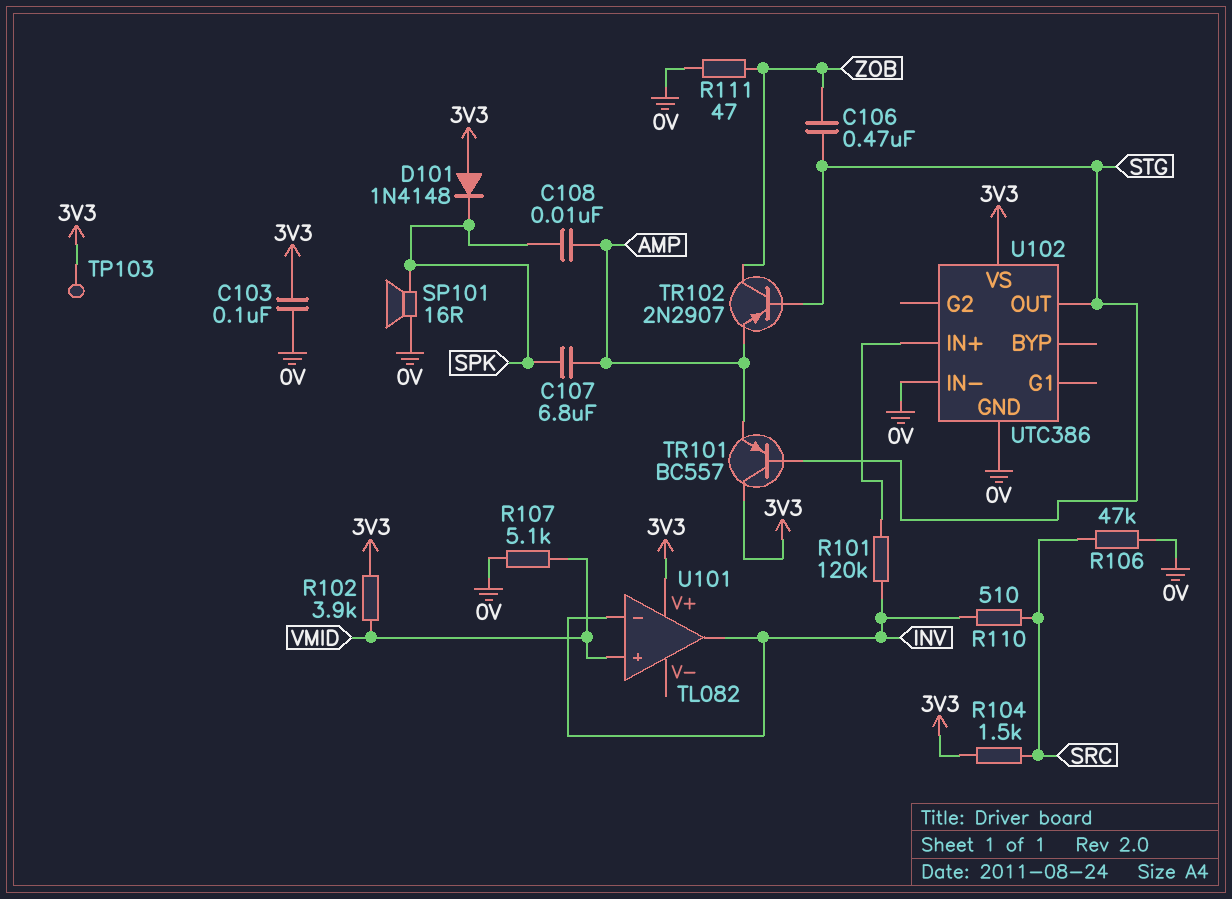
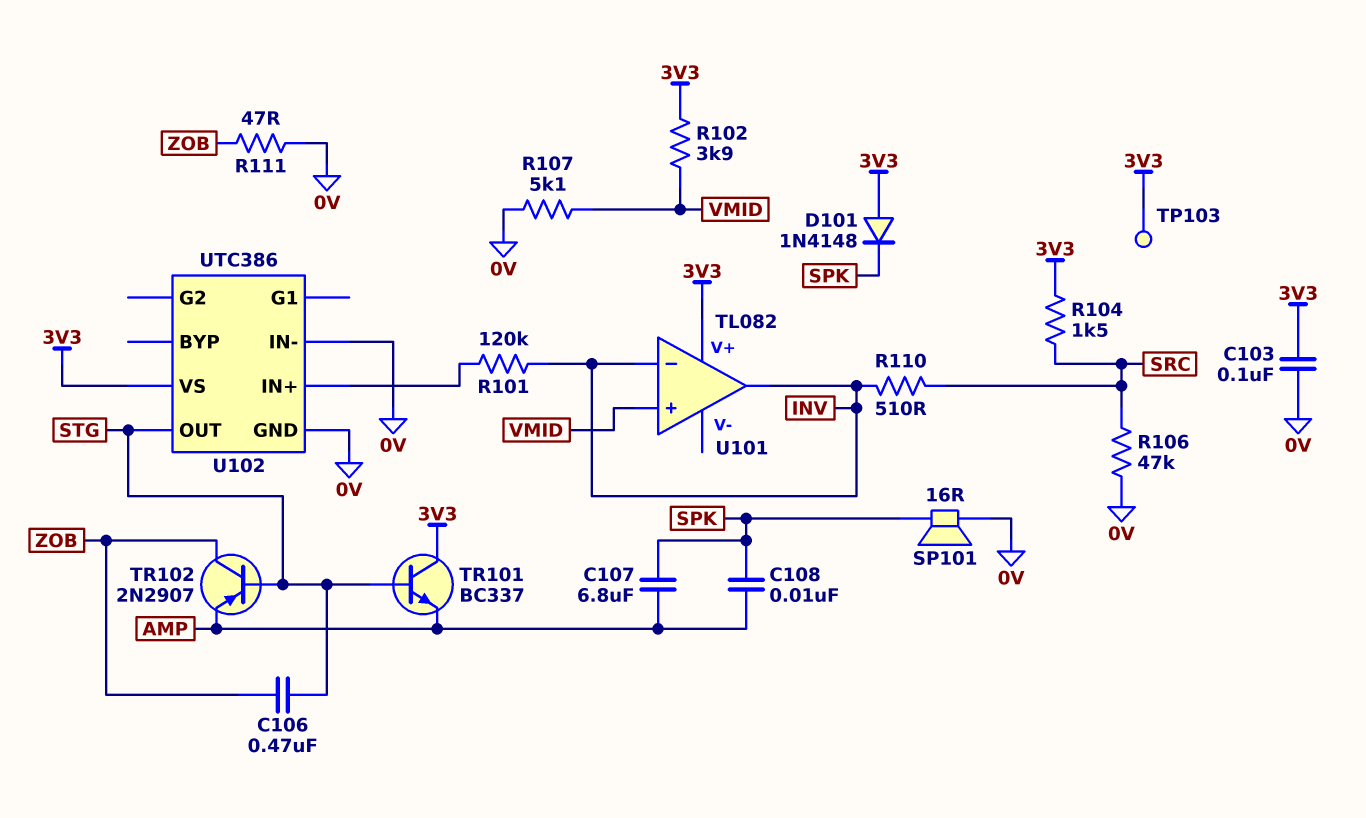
TR101: PNP BC557 (B STG, C 3V3, E AMP) -> NPN BC337 (B STG, C 3V3, E AMP)

